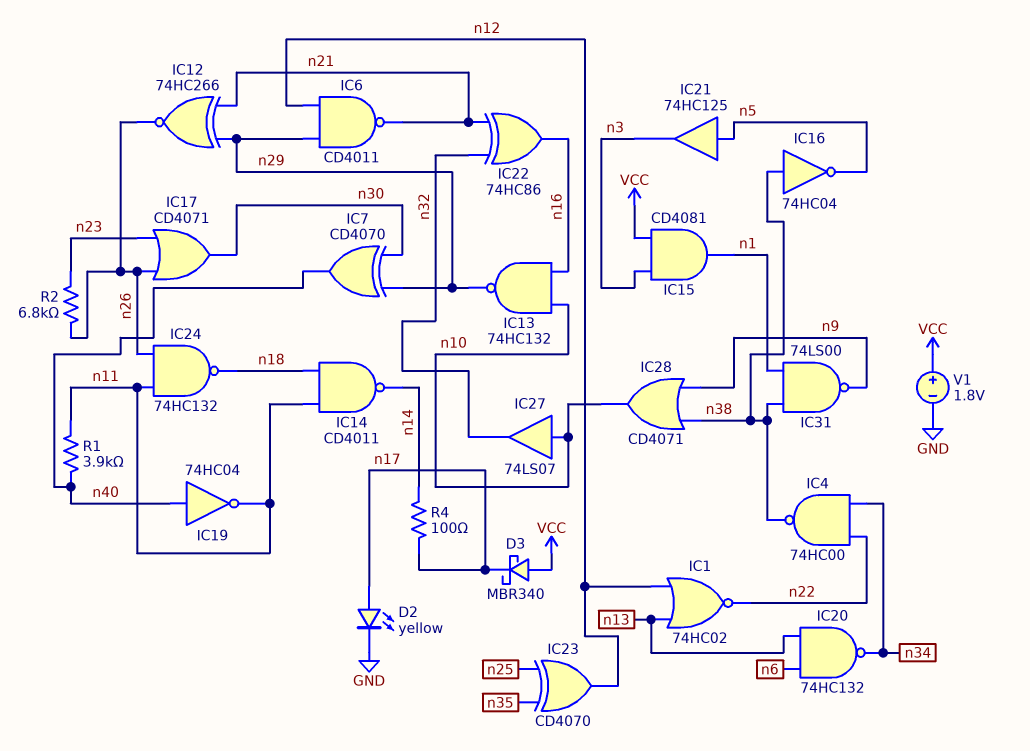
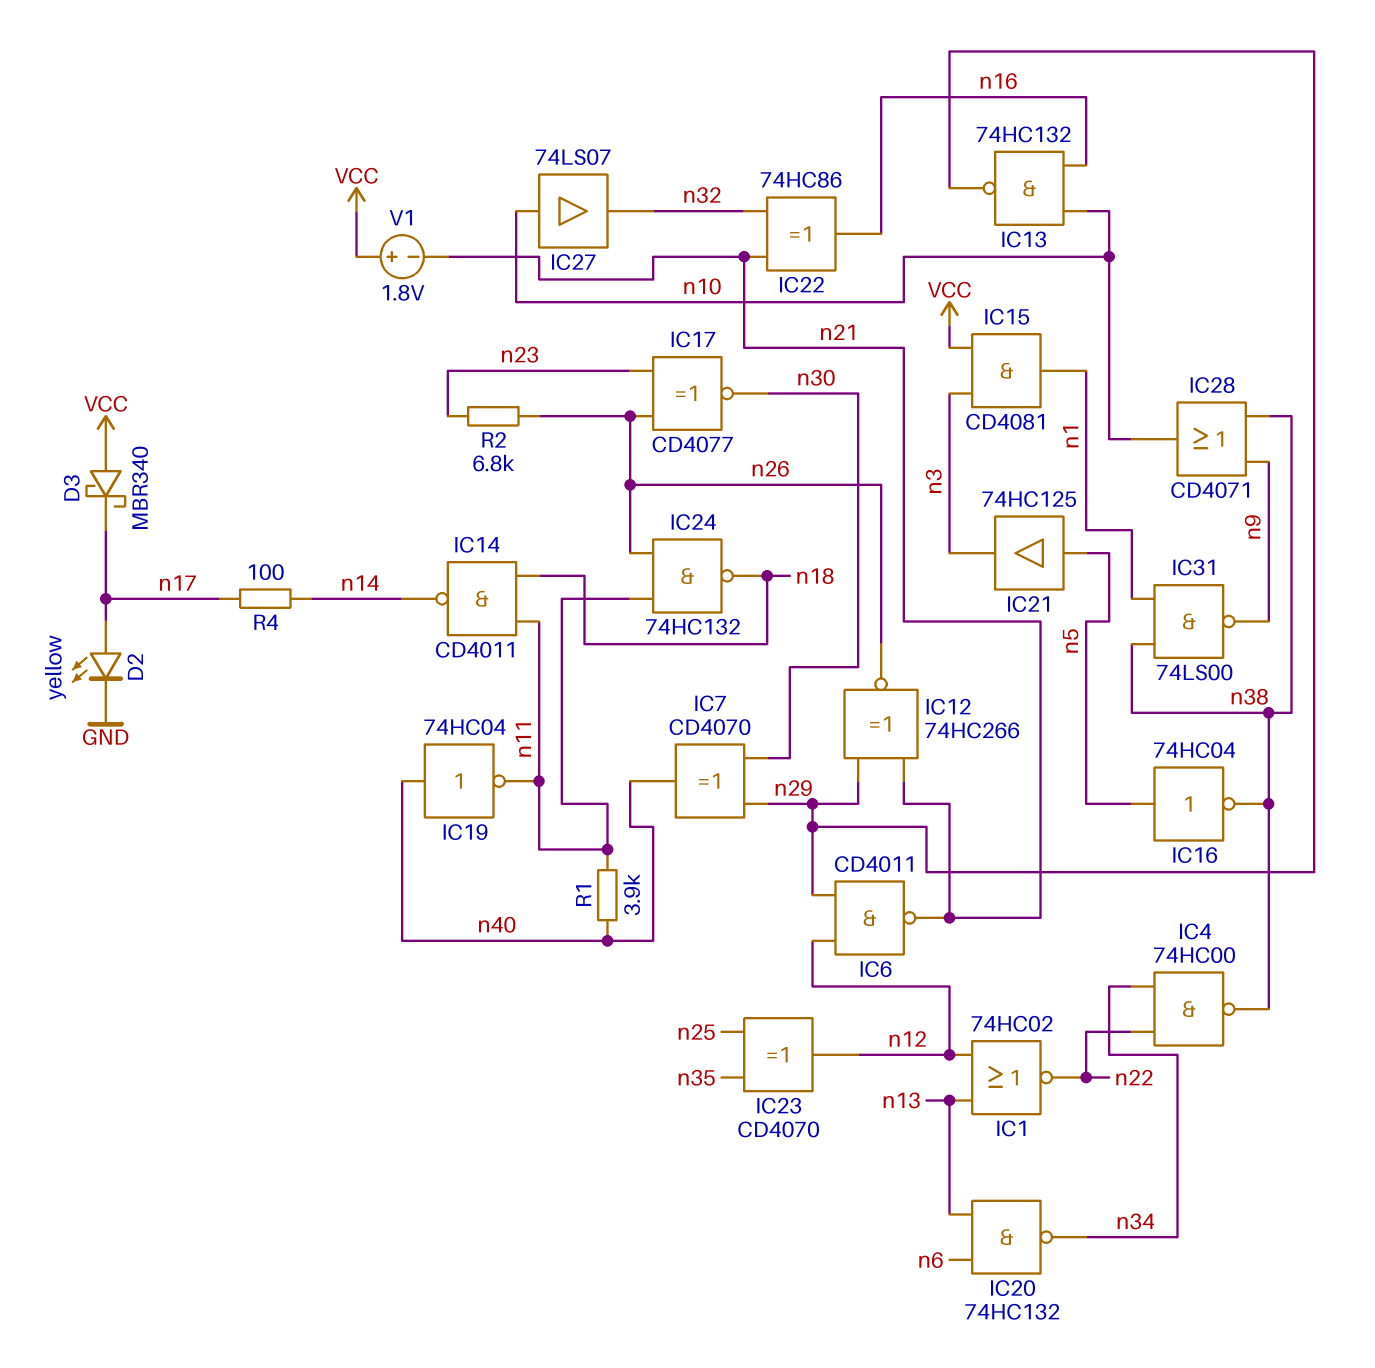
IC16: NOT 74HC04 (in n38, out n5) -> NOT 74HC04 (in n5, out n38)
IC17: OR CD4071 (in n23, in n26, out n30) -> XNOR CD4077 (in n23, in n26, out n30)
V1: 1.8V (plus VCC, minus GND) -> 1.8V (plus VCC, minus n21)

